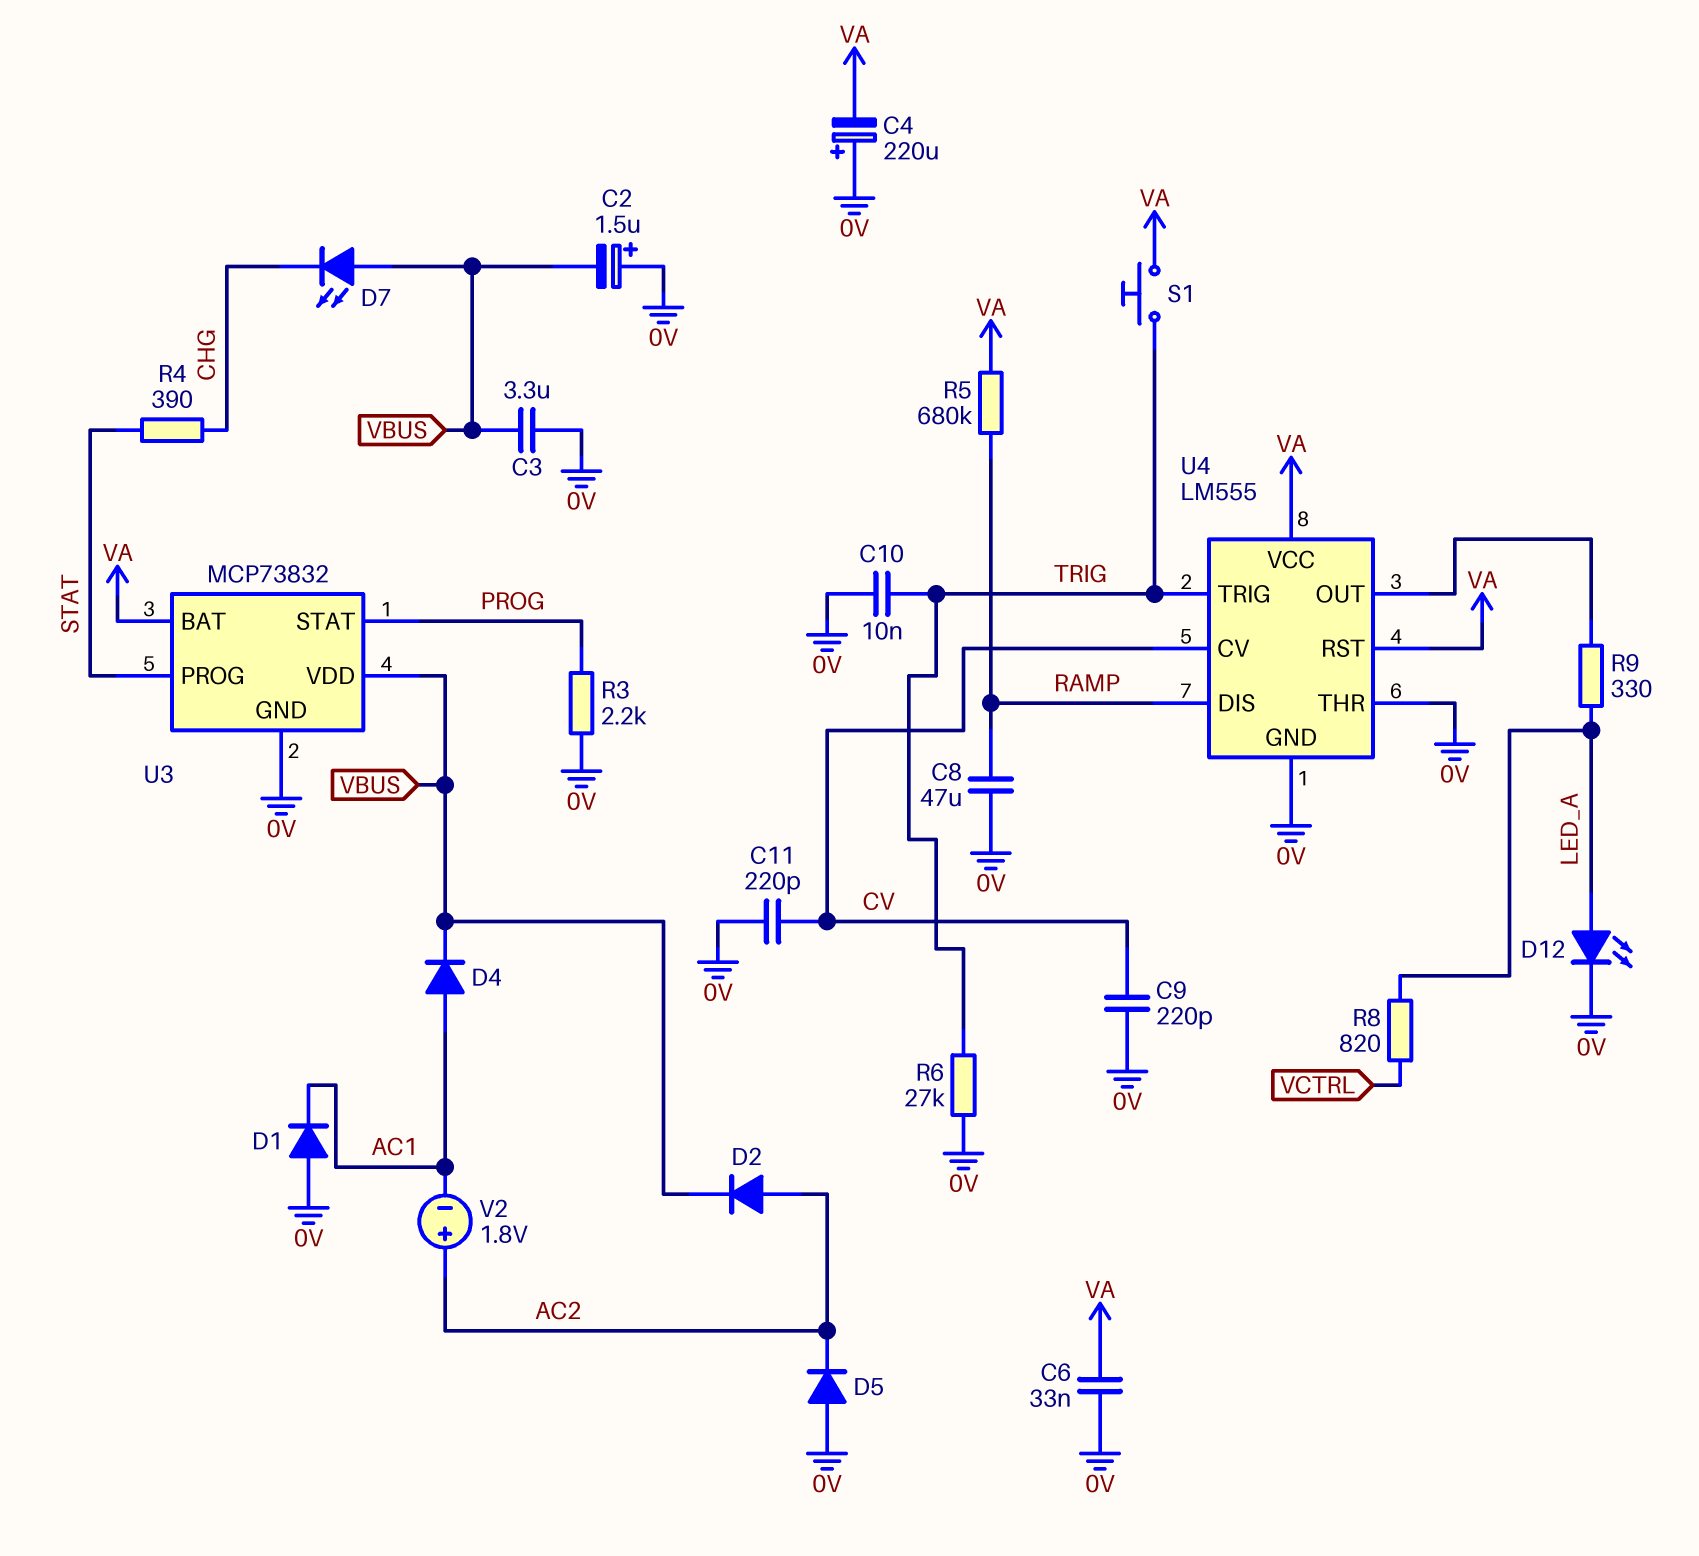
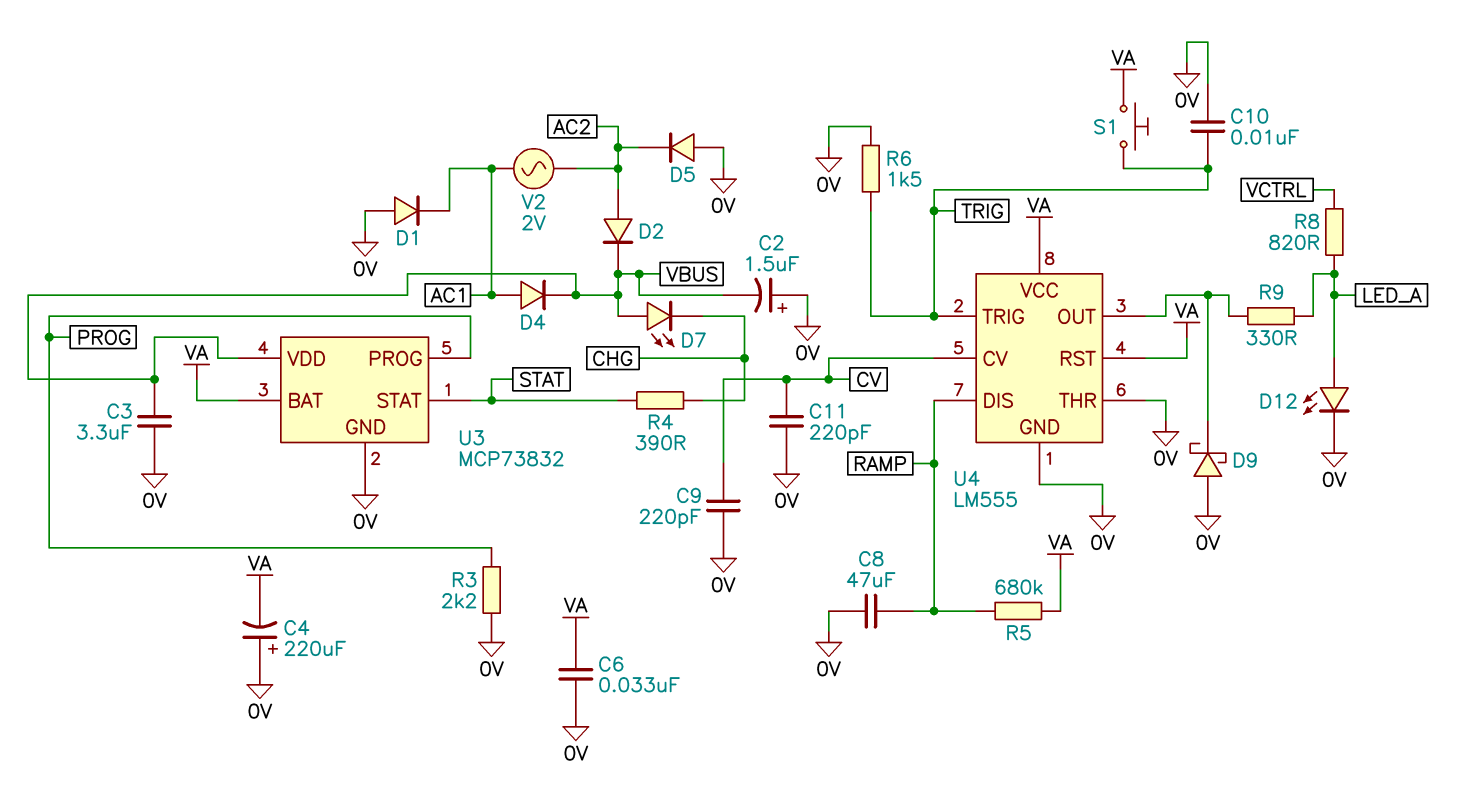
D9: none -> schottky (A 0V, K U4/OUT)
R6: 27k (0V, TRIG) -> 1.5k (0V, TRIG)
U3 pin PROG: STAT -> PROG
U3 pin STAT: PROG -> STAT
V2: 1.8V (plus AC2, minus AC1) -> AC 2V (AC1, AC2)

